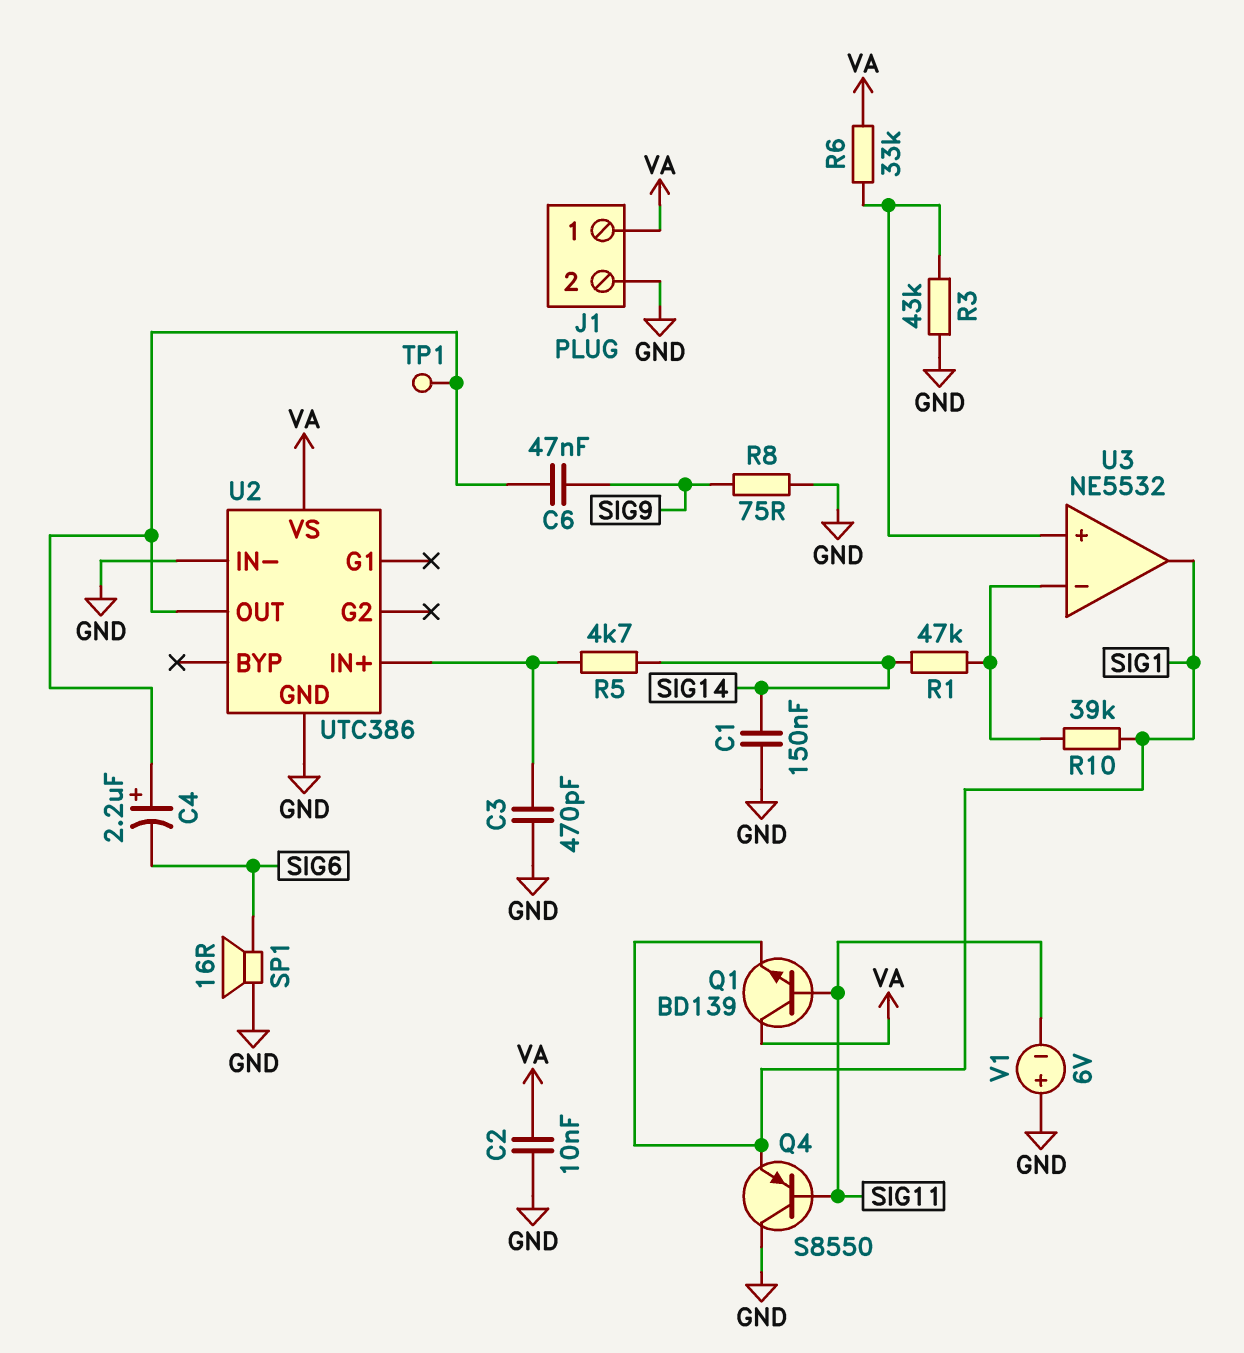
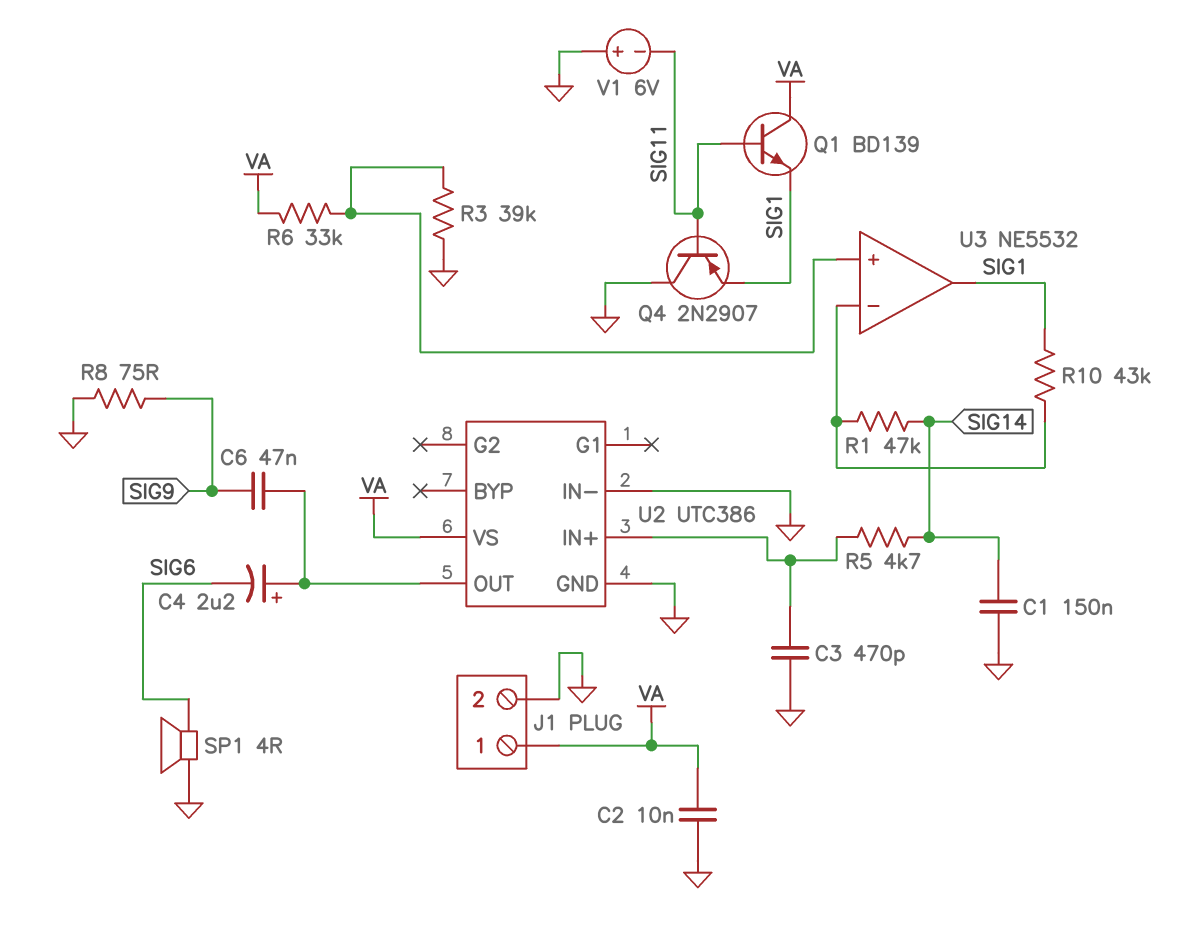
Q4: PNP S8550 (B SIG11, C GND, E SIG1) -> PNP 2N2907 (B SIG11, C GND, E SIG1)
R3: 43k (GND, U3/in+) -> 39k (GND, U3/in+)
R10: 39k (SIG1, U3/in-) -> 43k (SIG1, U3/in-)
SP1: speaker 16R (GND, SIG6) -> speaker 4R (GND, SIG6)
TP1: test point (U2/OUT) -> none

